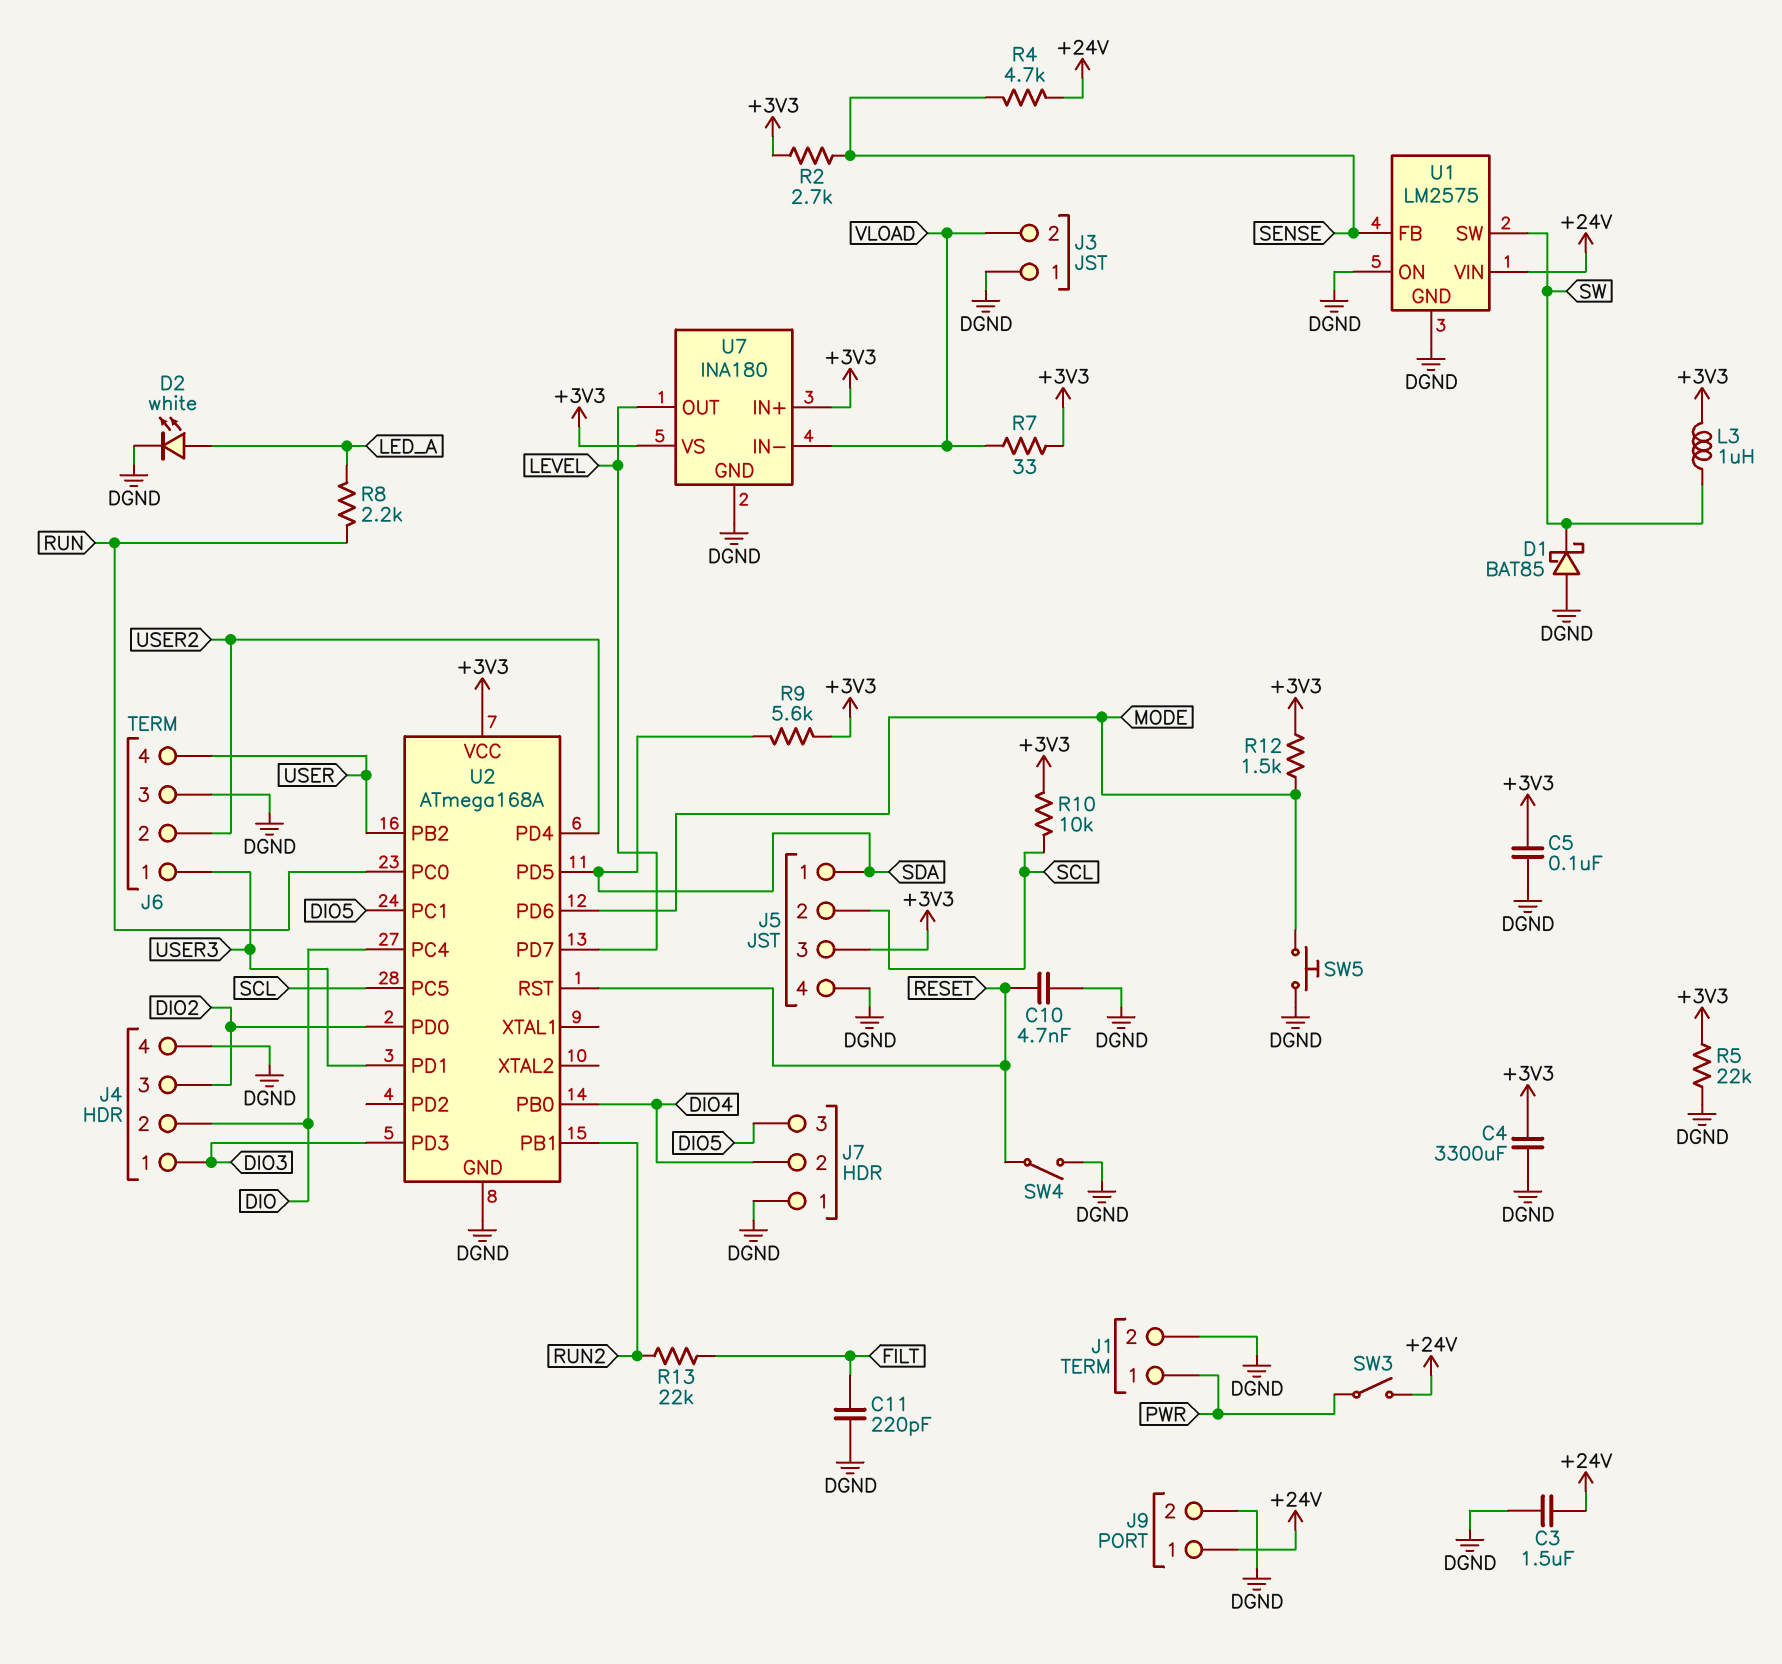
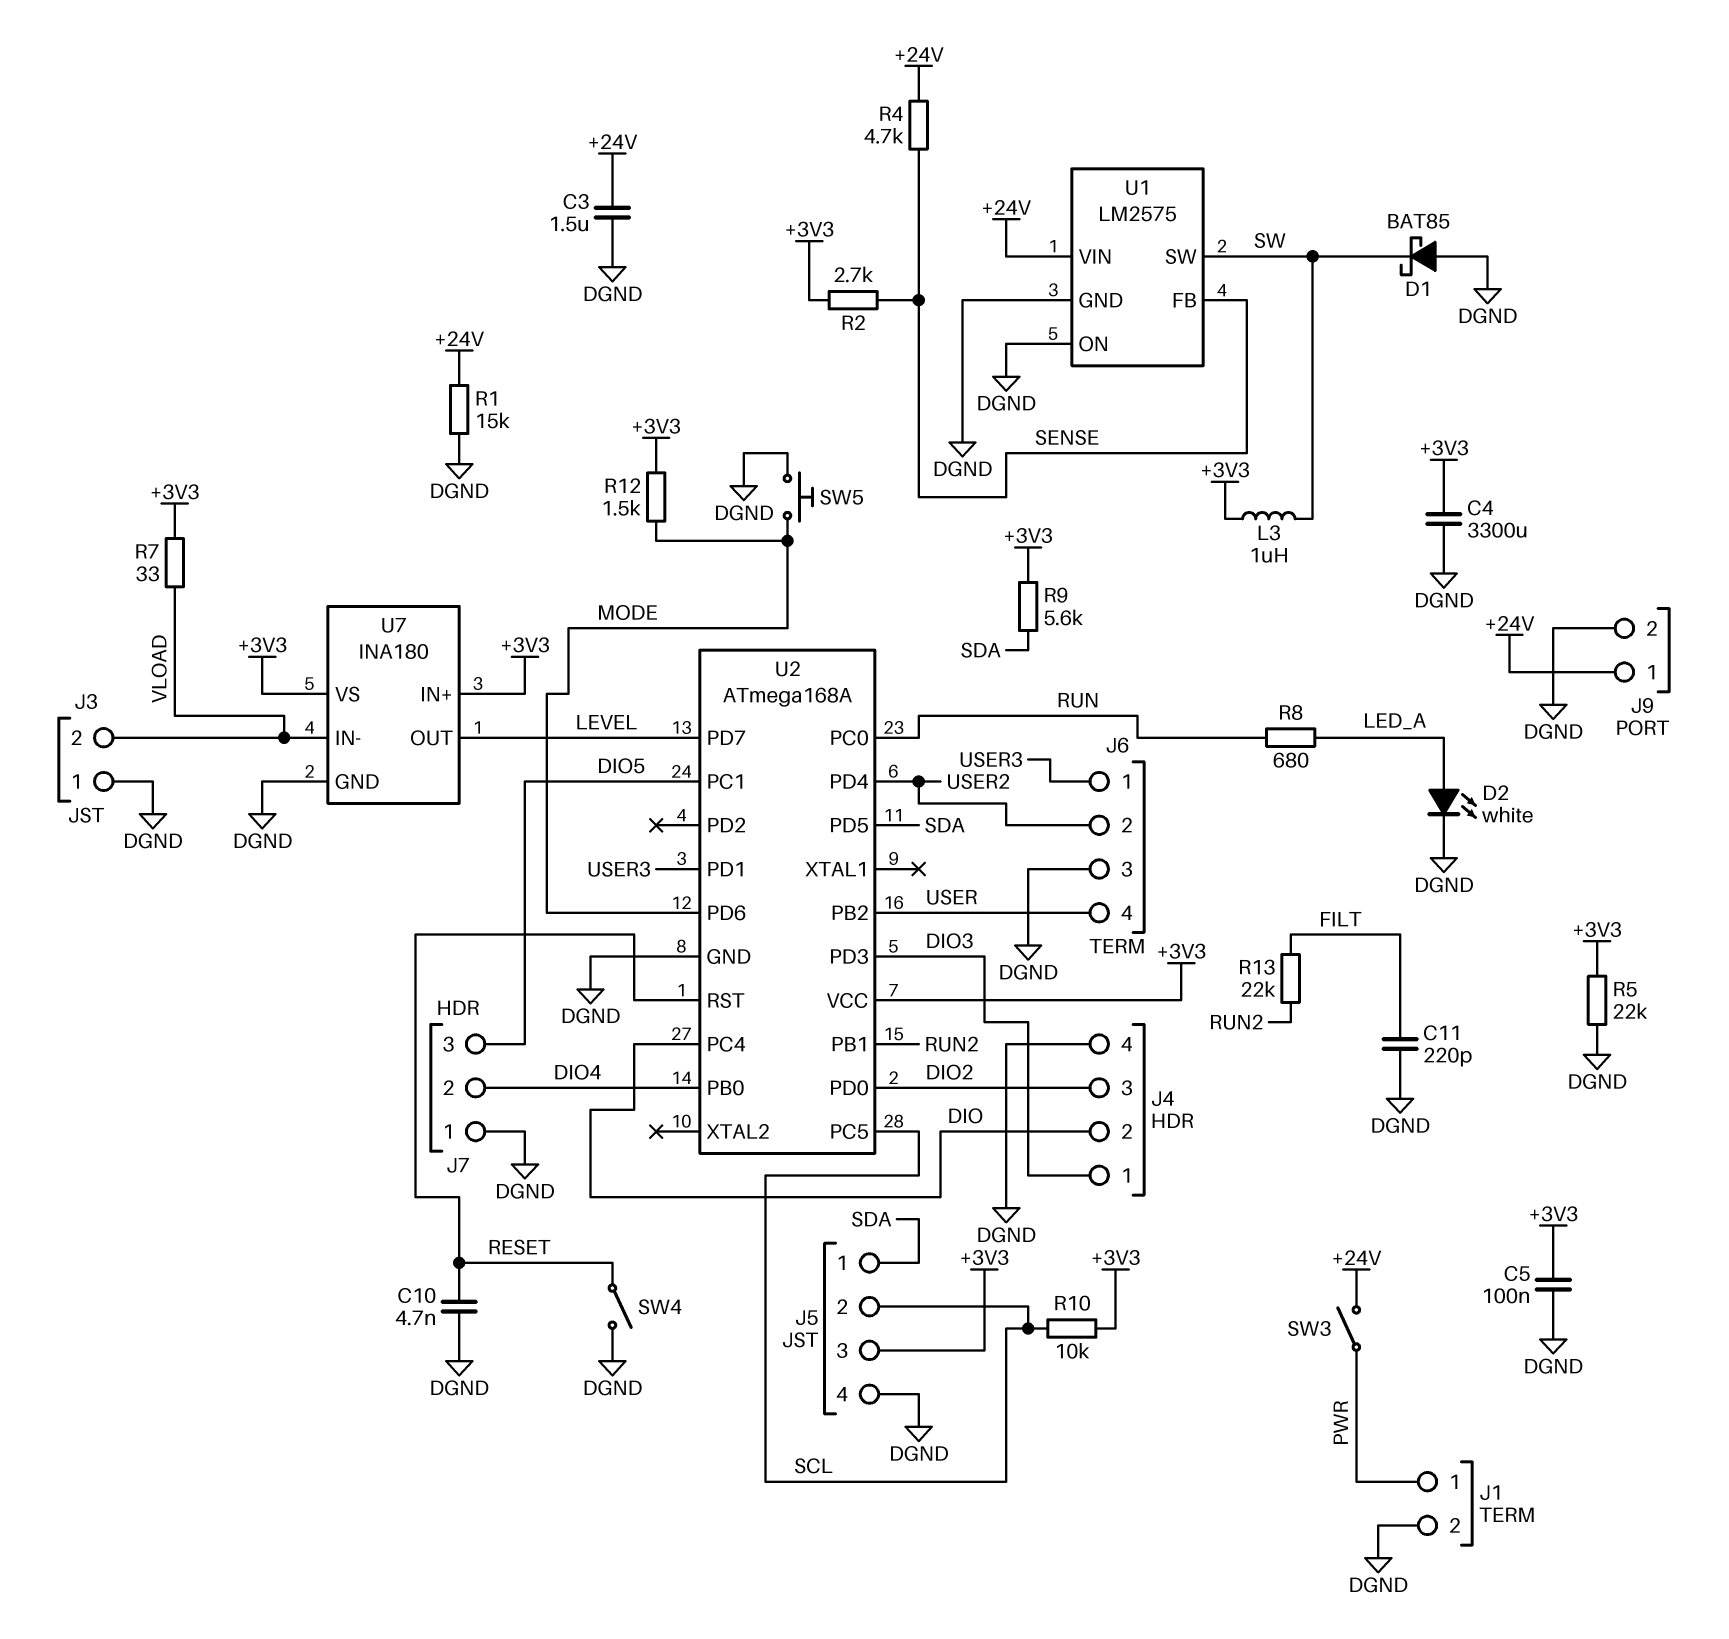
R1: none -> 15k (+24V, DGND)
R8: 2.2k (LED_A, RUN) -> 680 (LED_A, RUN)

